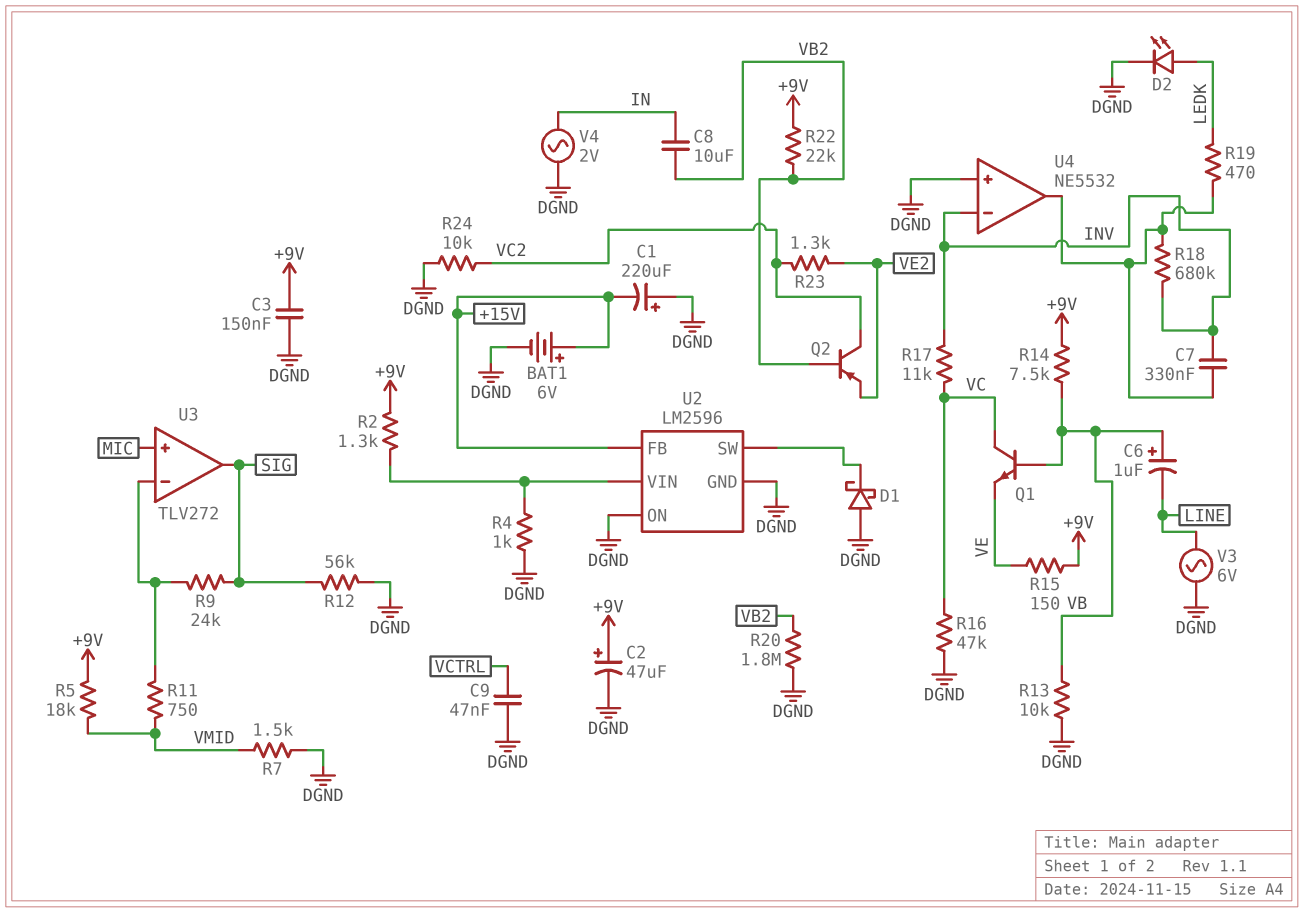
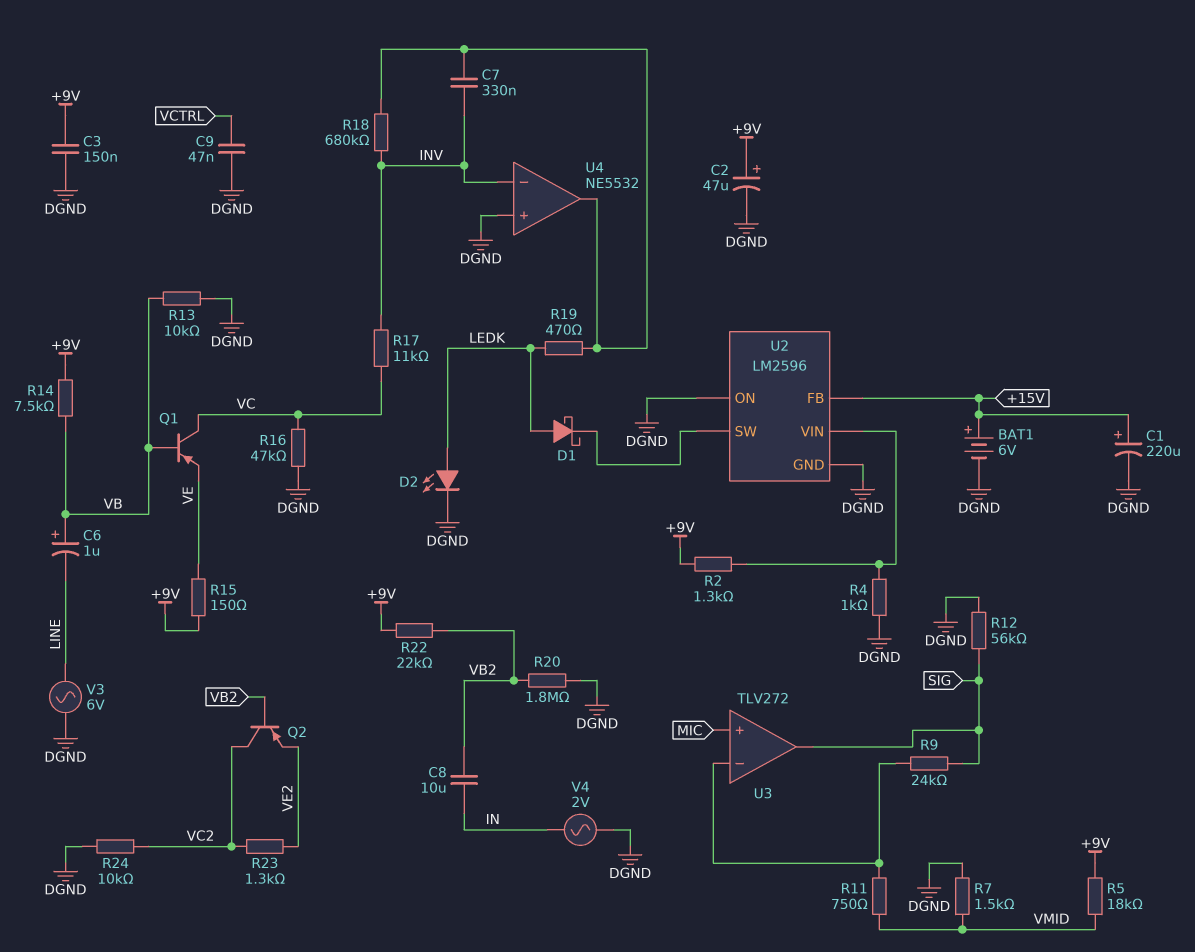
C1: 220uF (plus DGND, minus +15V) -> 220uF (plus +15V, minus DGND)
D1: schottky (A DGND, K U2/SW) -> schottky (A LEDK, K U2/SW)
Q1: NPN (B VB, C VC, E VE) -> PNP (B VB, C VC, E VE)

